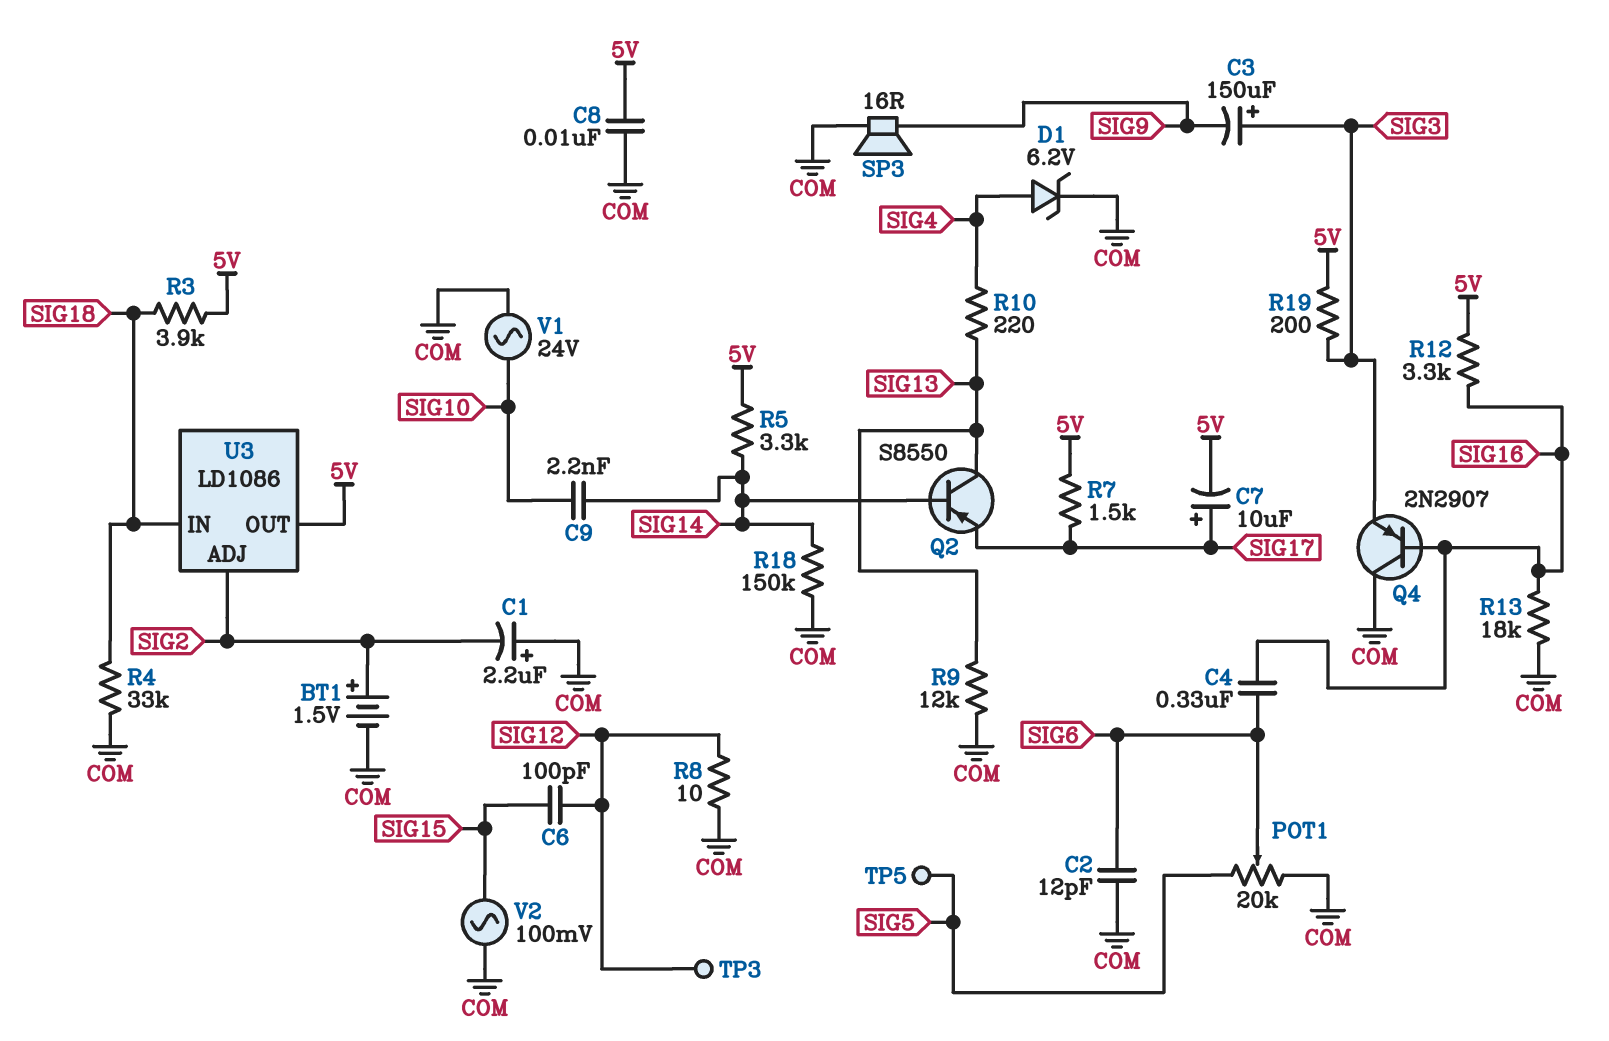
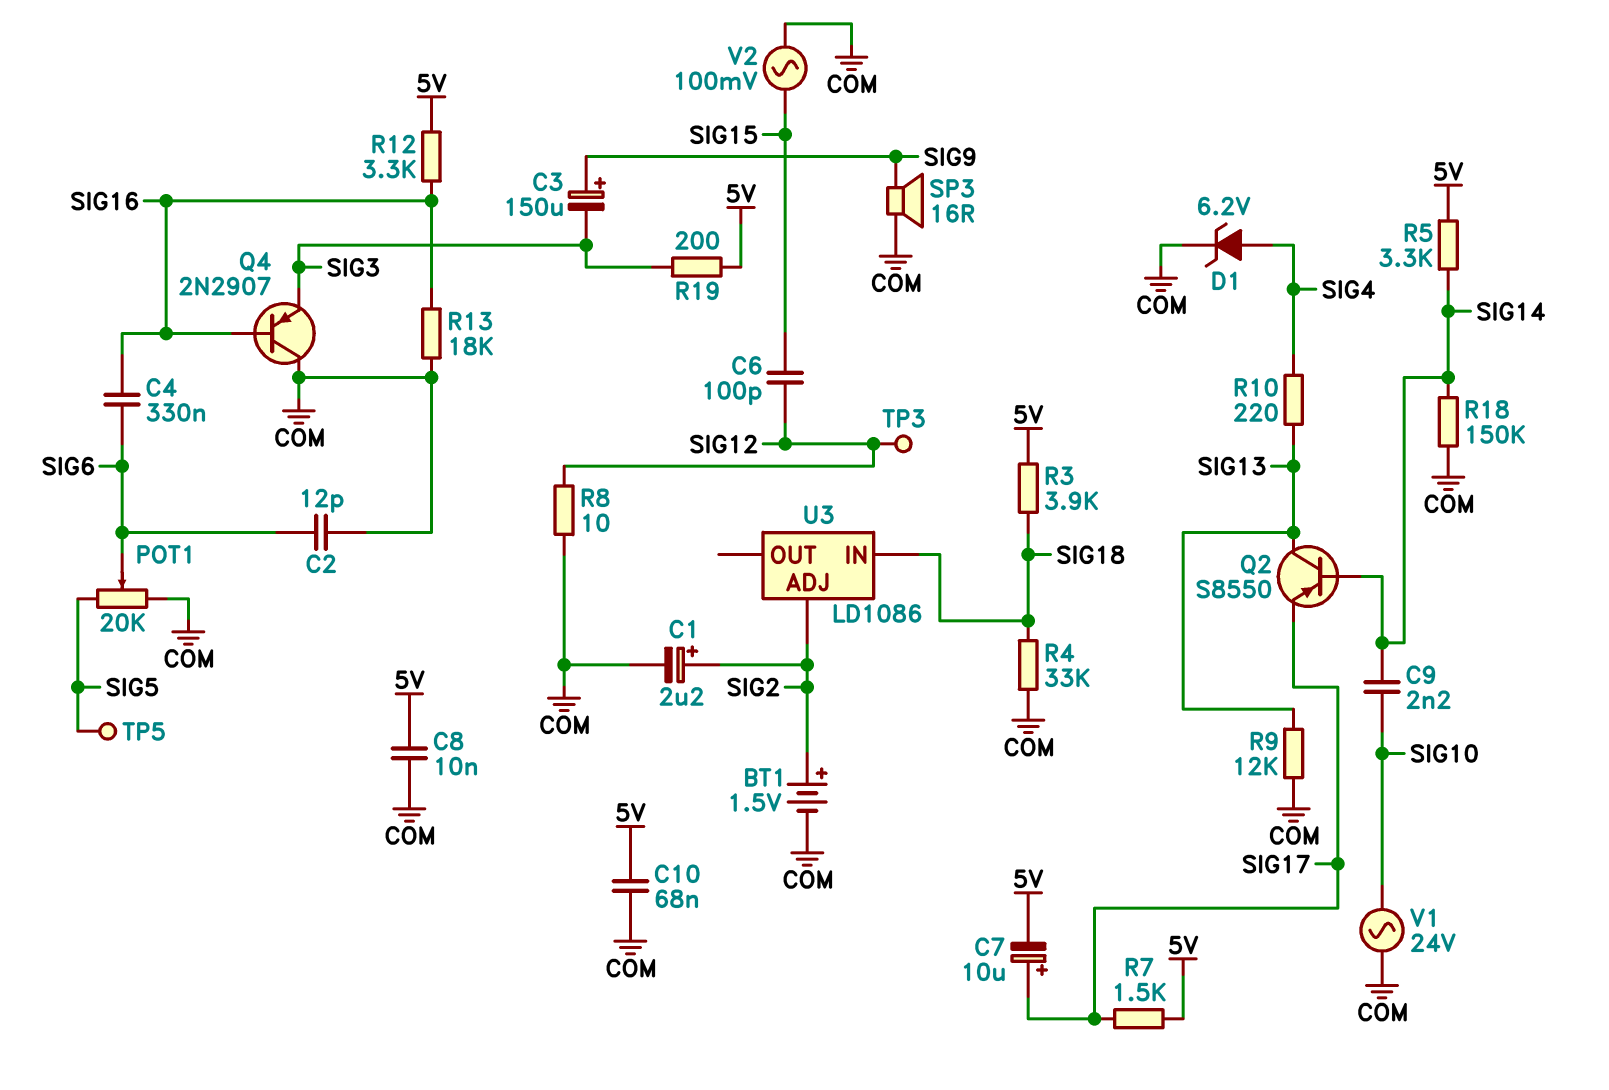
C1: 2.2uF (plus COM, minus SIG2) -> 2.2uF (plus SIG2, minus COM)
C3: 150uF (plus SIG3, minus SIG9) -> 150uF (plus SIG9, minus SIG3)
C10: none -> 68nF (5V, COM)
U3 pin OUT: 5V -> none

